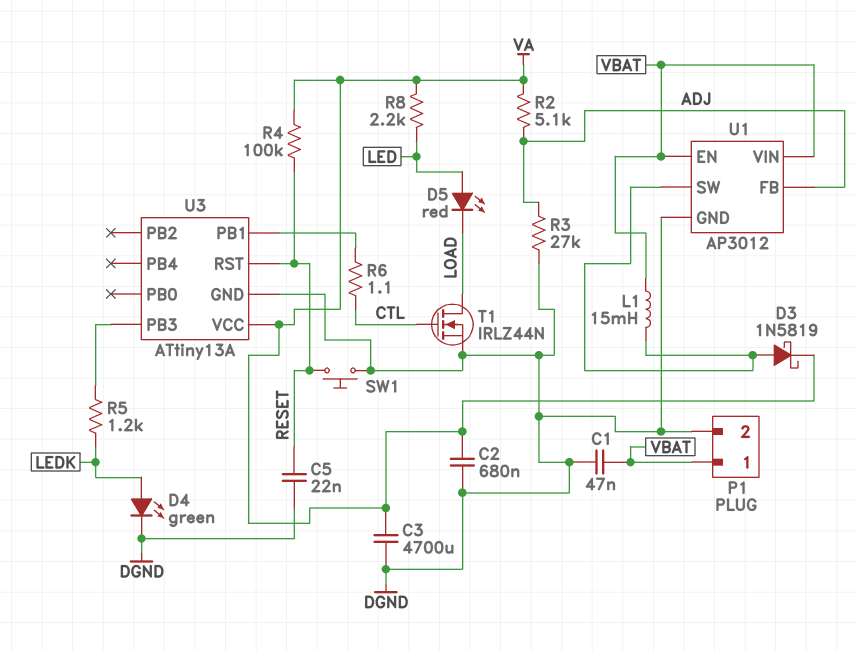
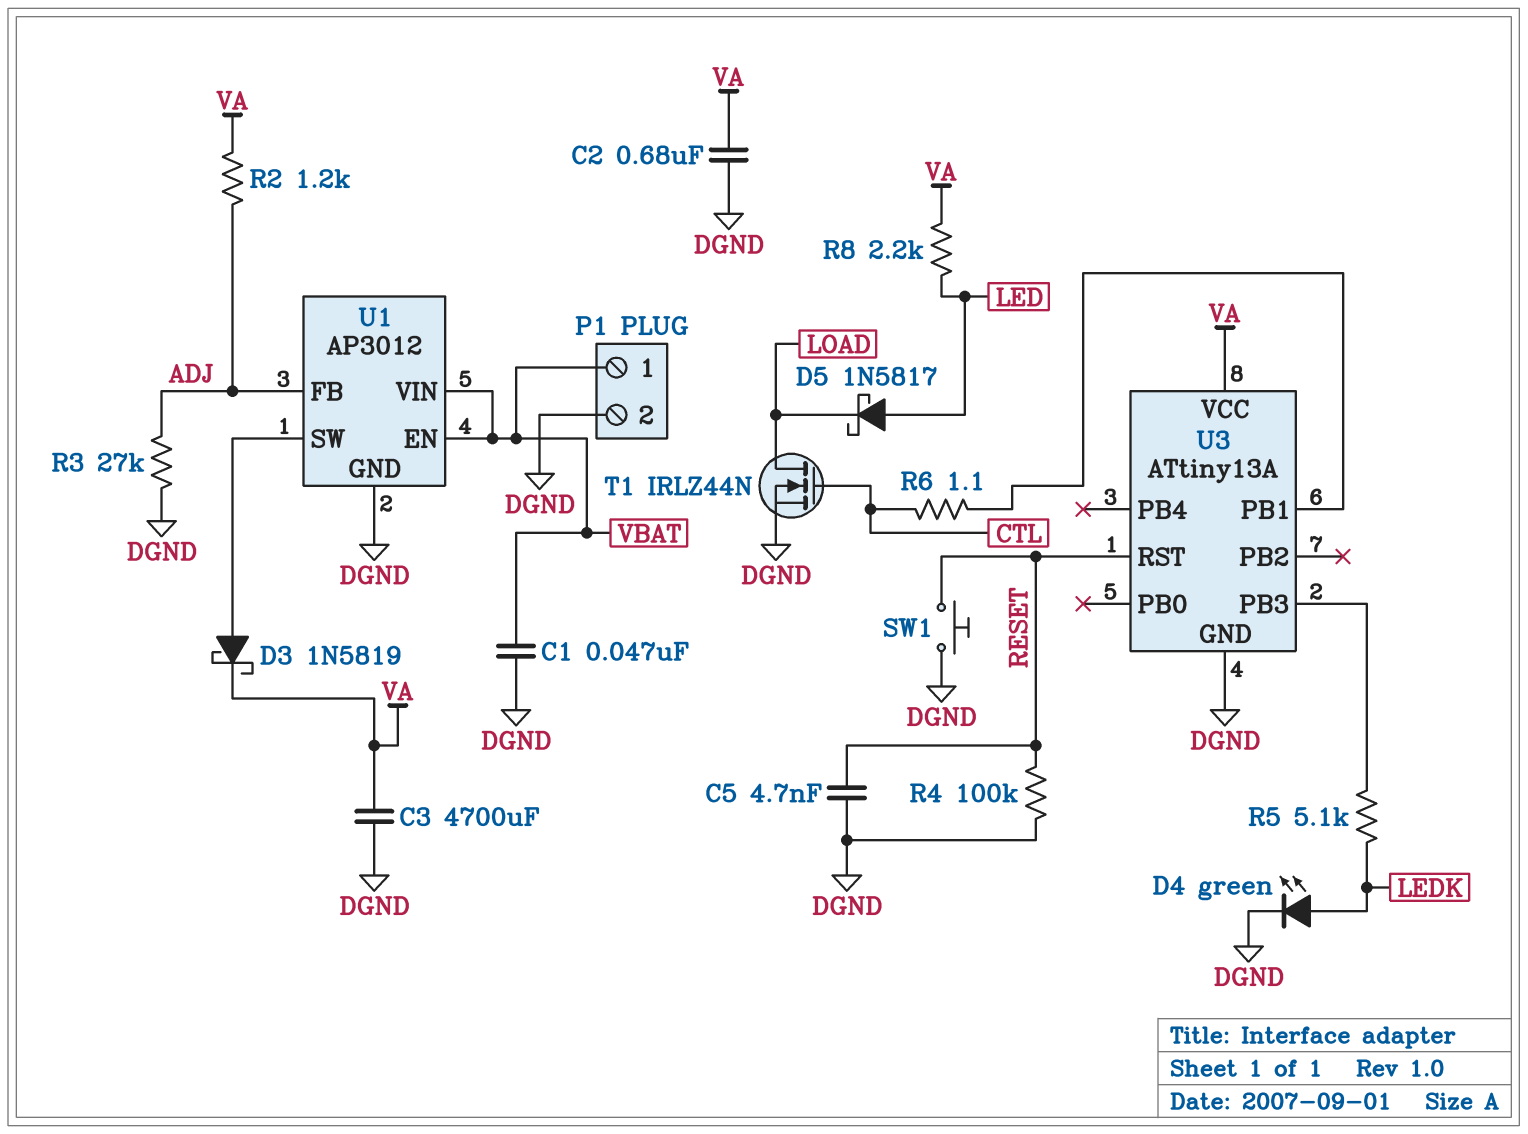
C5: 22nF (DGND, RESET) -> 4.7nF (DGND, RESET)
D5: LED red (A LED, K LOAD) -> schottky 1N5817 (A LED, K LOAD)
L1: 15mH (U1/SW, VBAT) -> none
R2: 5.1k (ADJ, VA) -> 1.2k (ADJ, VA)
R4: 100k (RESET, VA) -> 100k (DGND, RESET)
R5: 1.2k (LEDK, U3/PB3) -> 5.1k (LEDK, U3/PB3)

